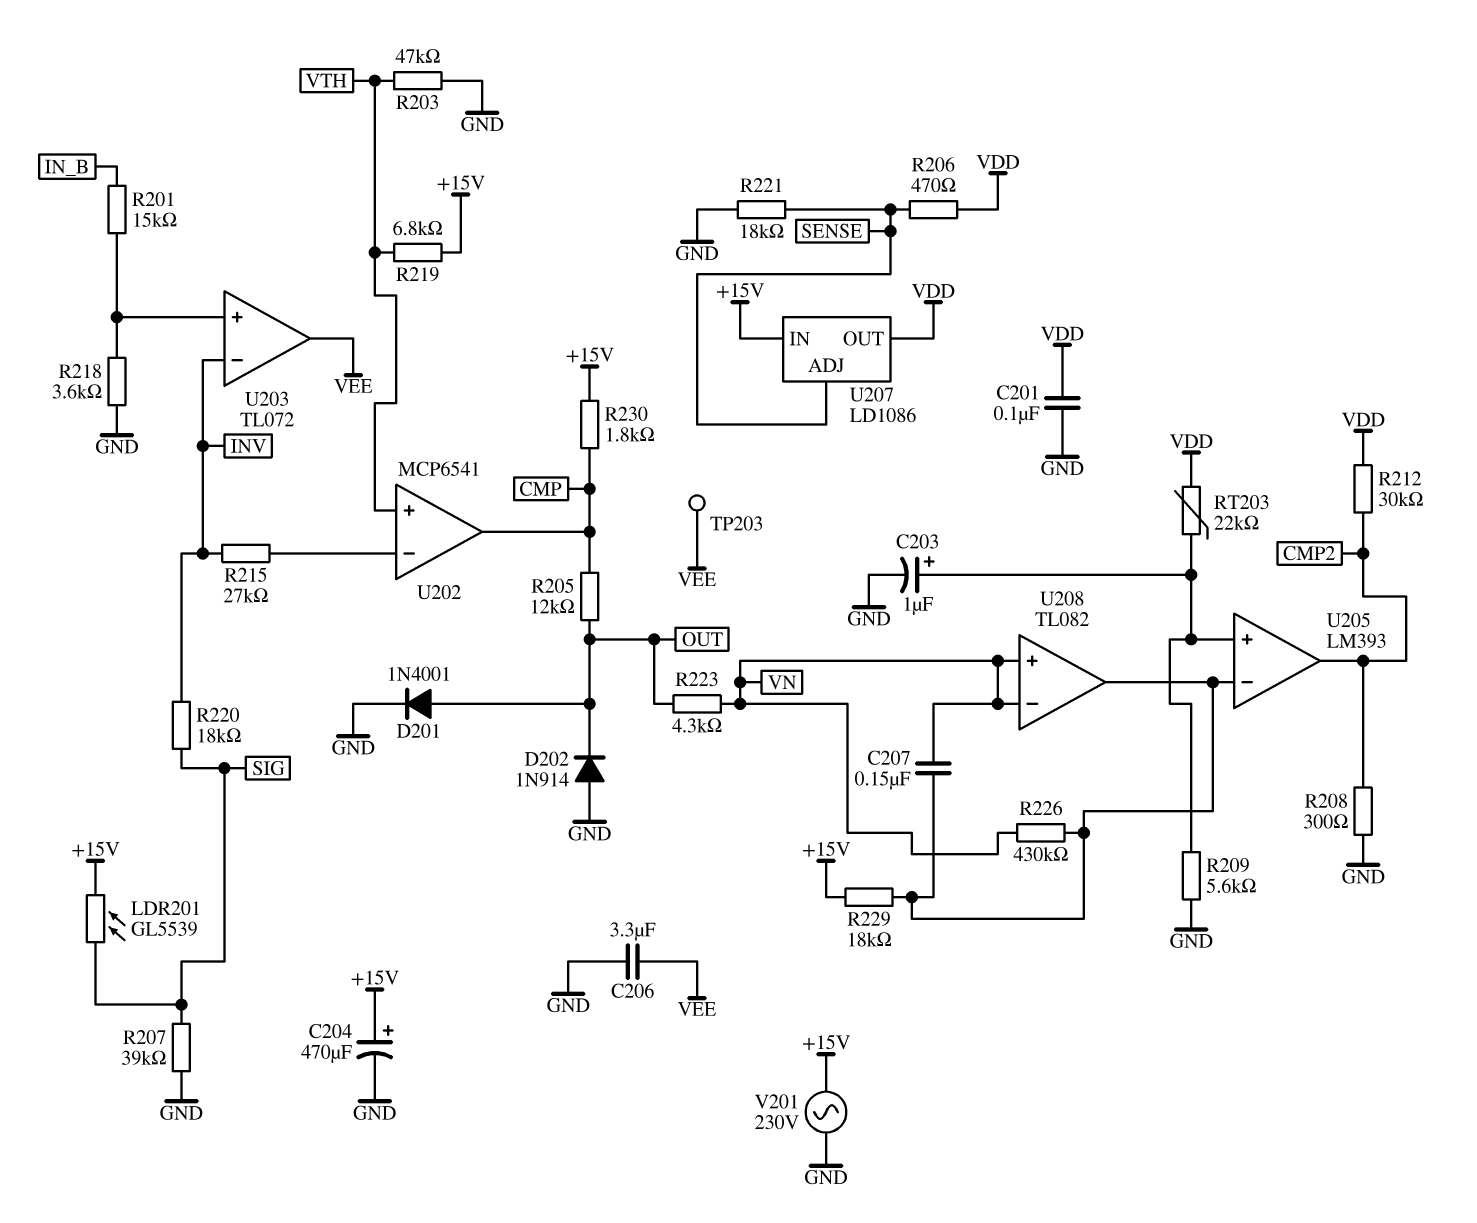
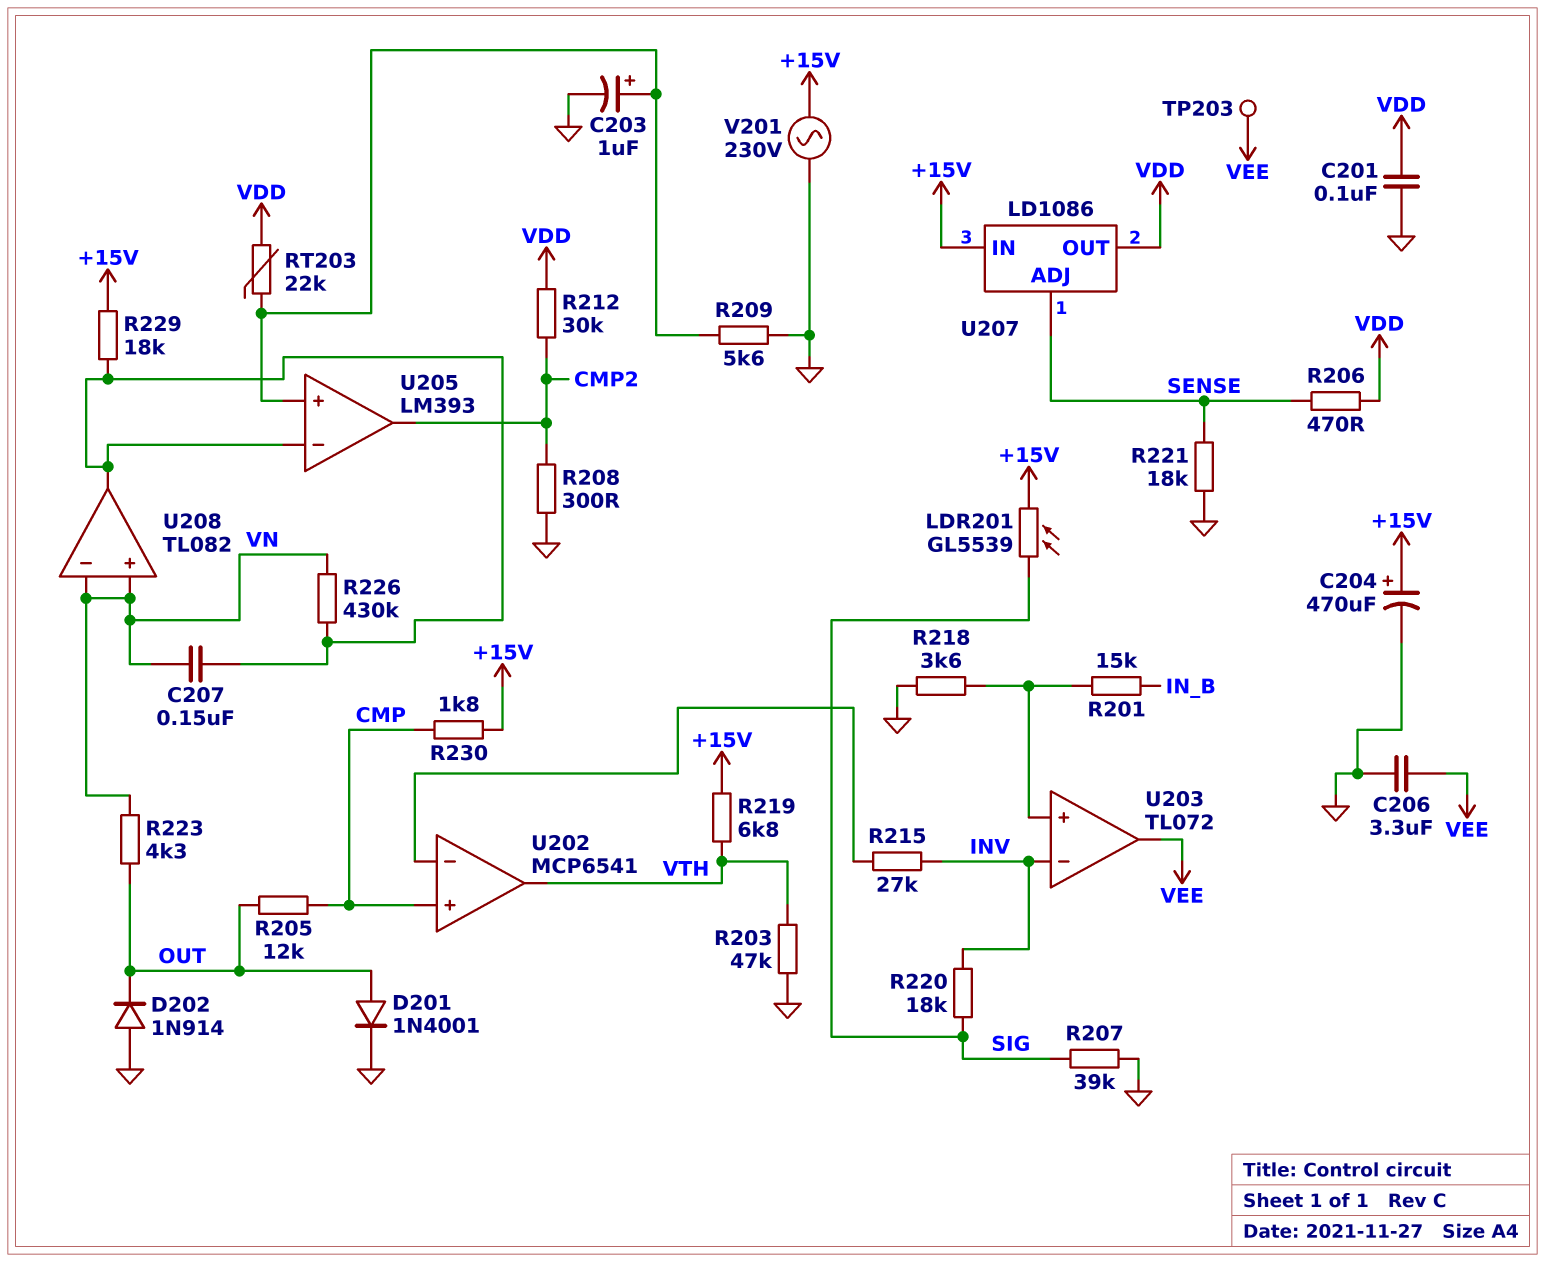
U202 pin in+: VTH -> CMP
U202 pin out: CMP -> VTH

